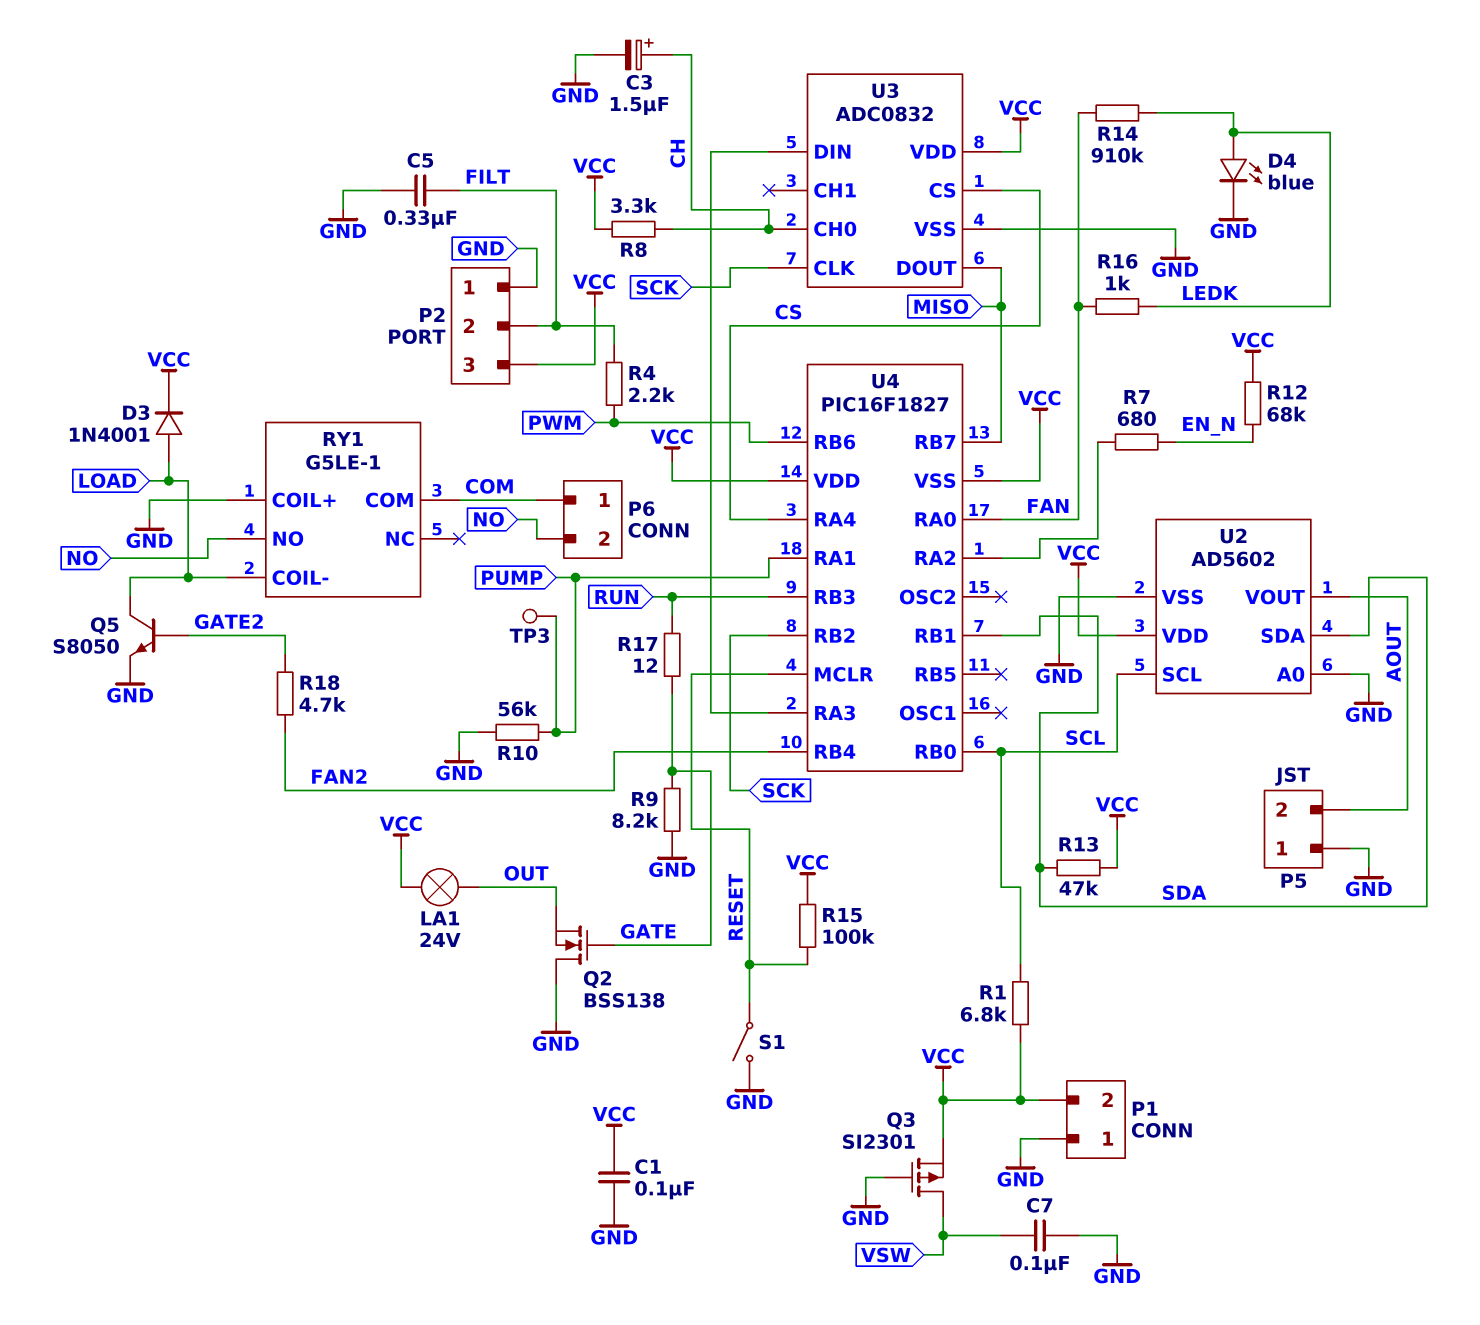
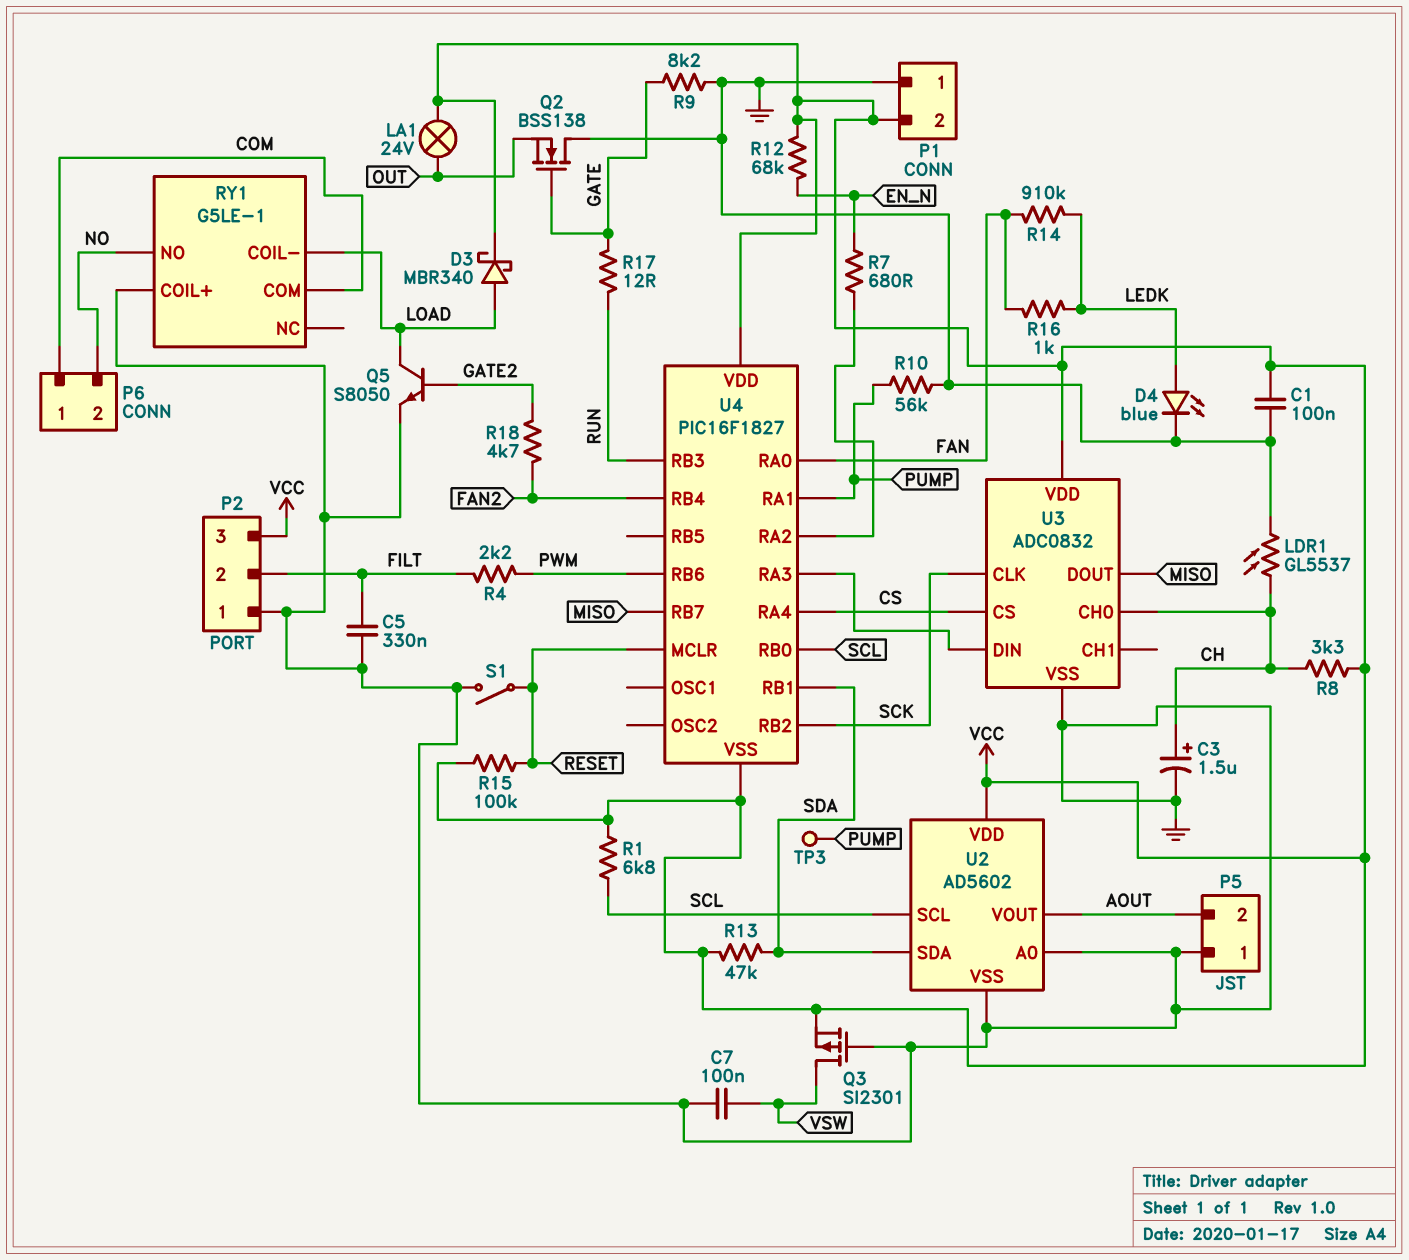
D3: diode 1N4001 (A LOAD, K VCC) -> schottky MBR340 (A LOAD, K VCC)
LDR1: none -> GL5537 (CH, GND)

